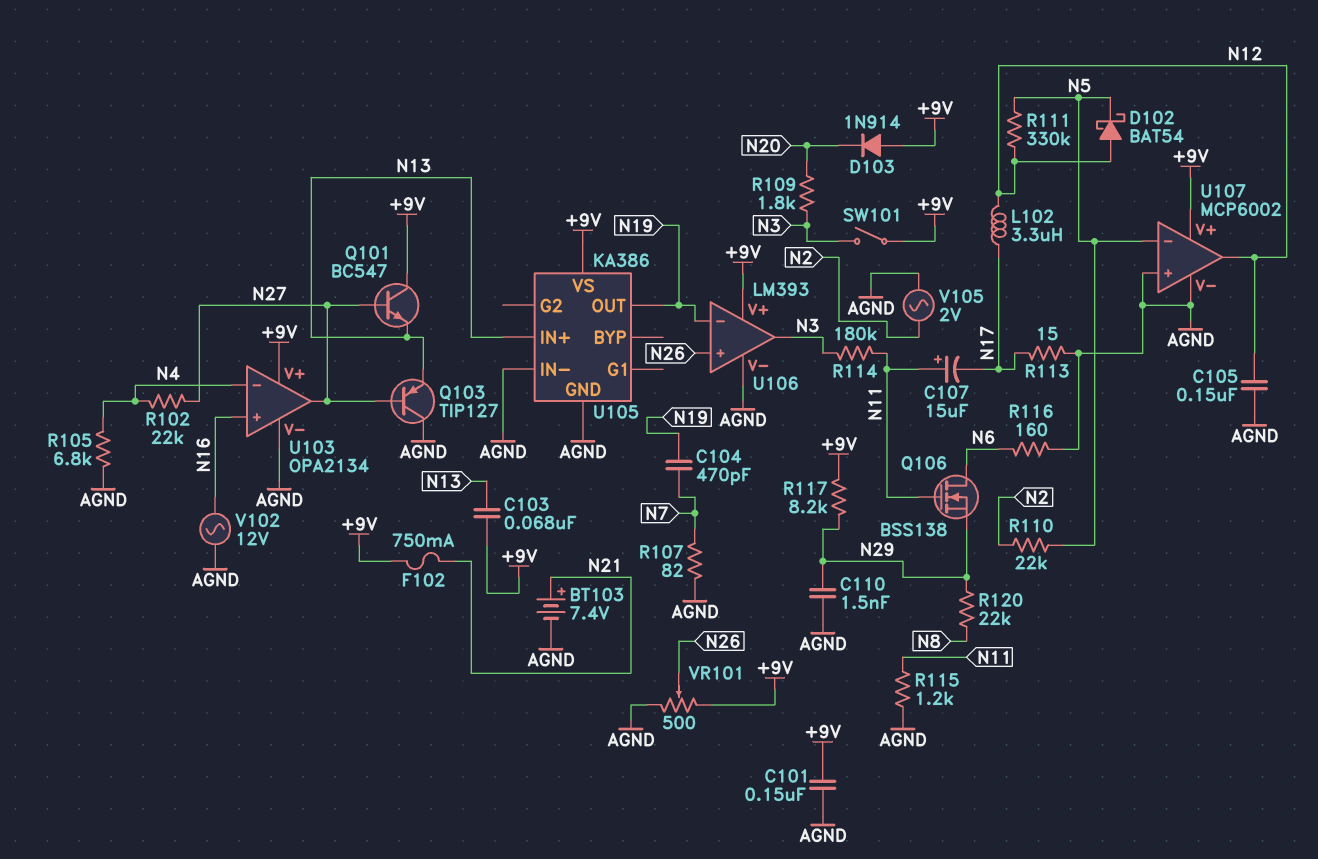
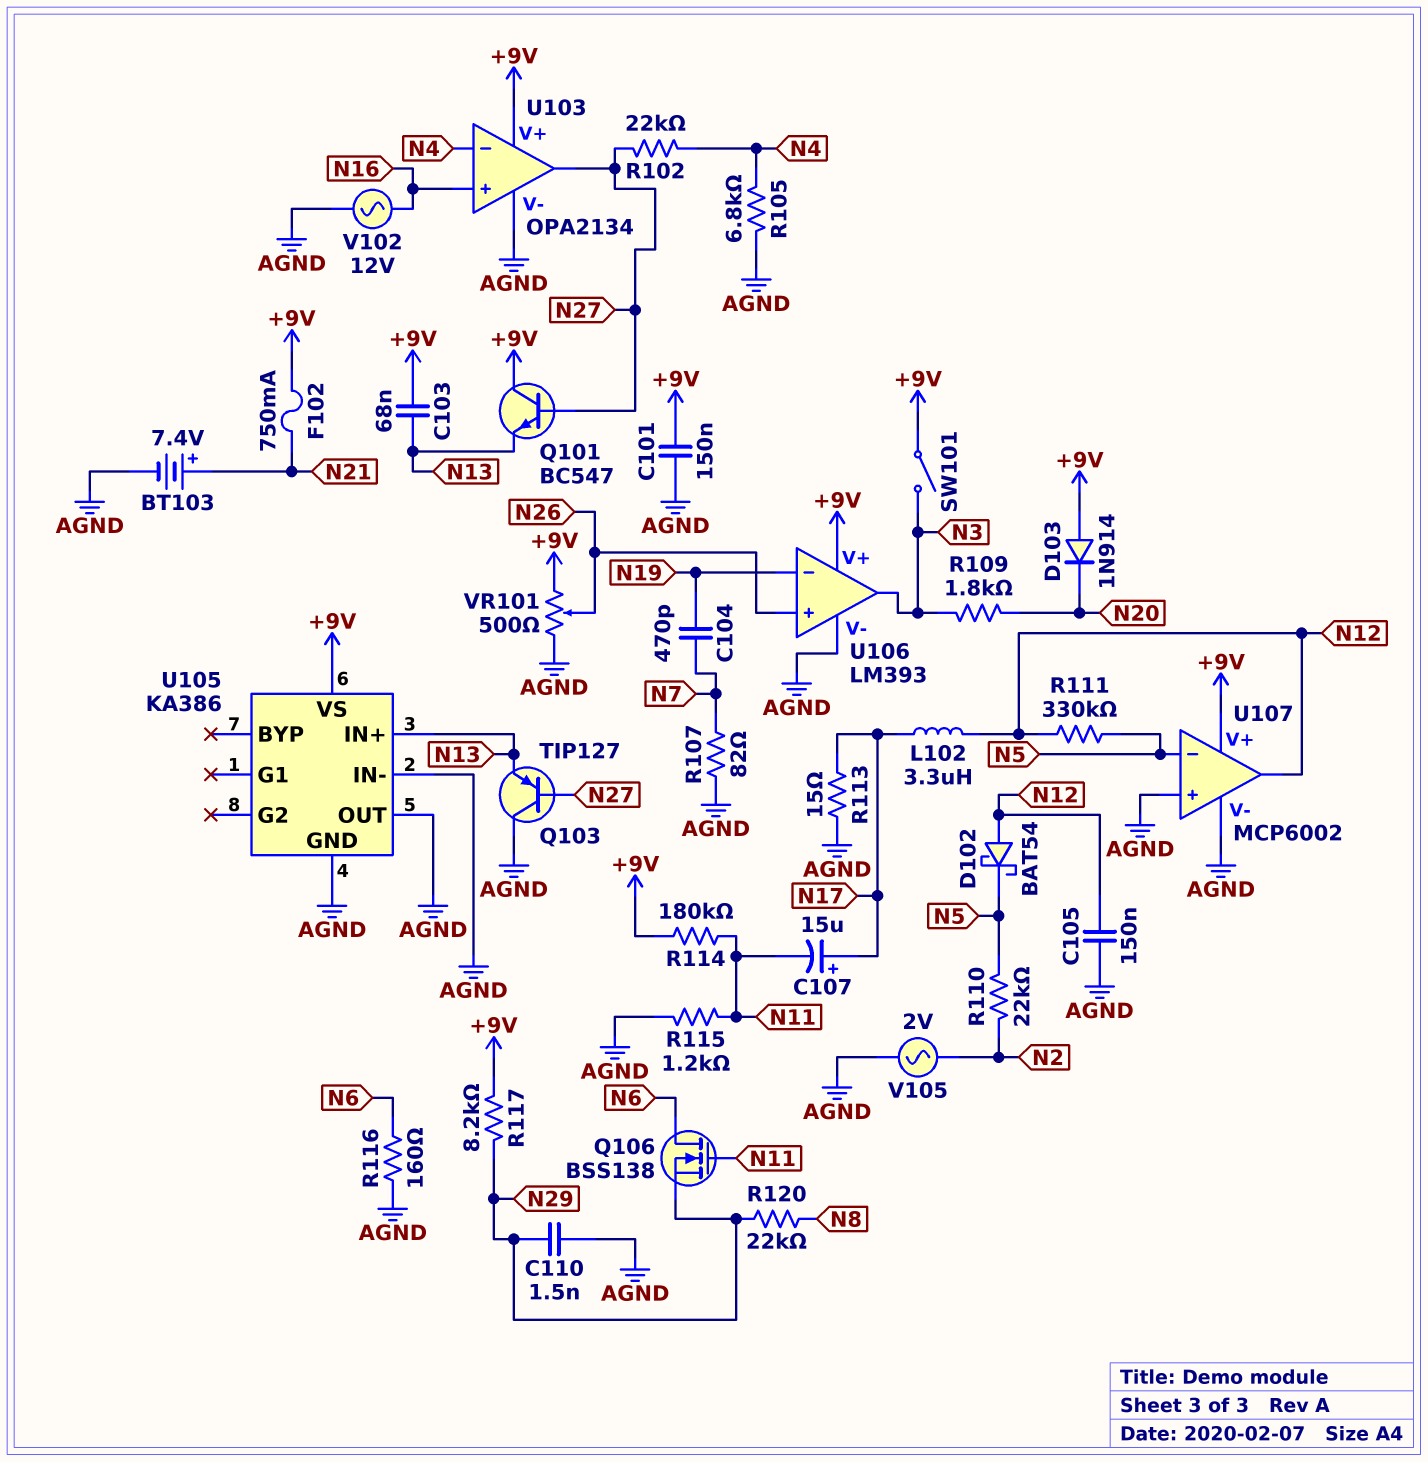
C107: 15uF (plus N11, minus N17) -> 15uF (plus N17, minus N11)
R114: 180k (N3, N11) -> 180k (+9V, N11)
U105 pin OUT: N19 -> AGND

